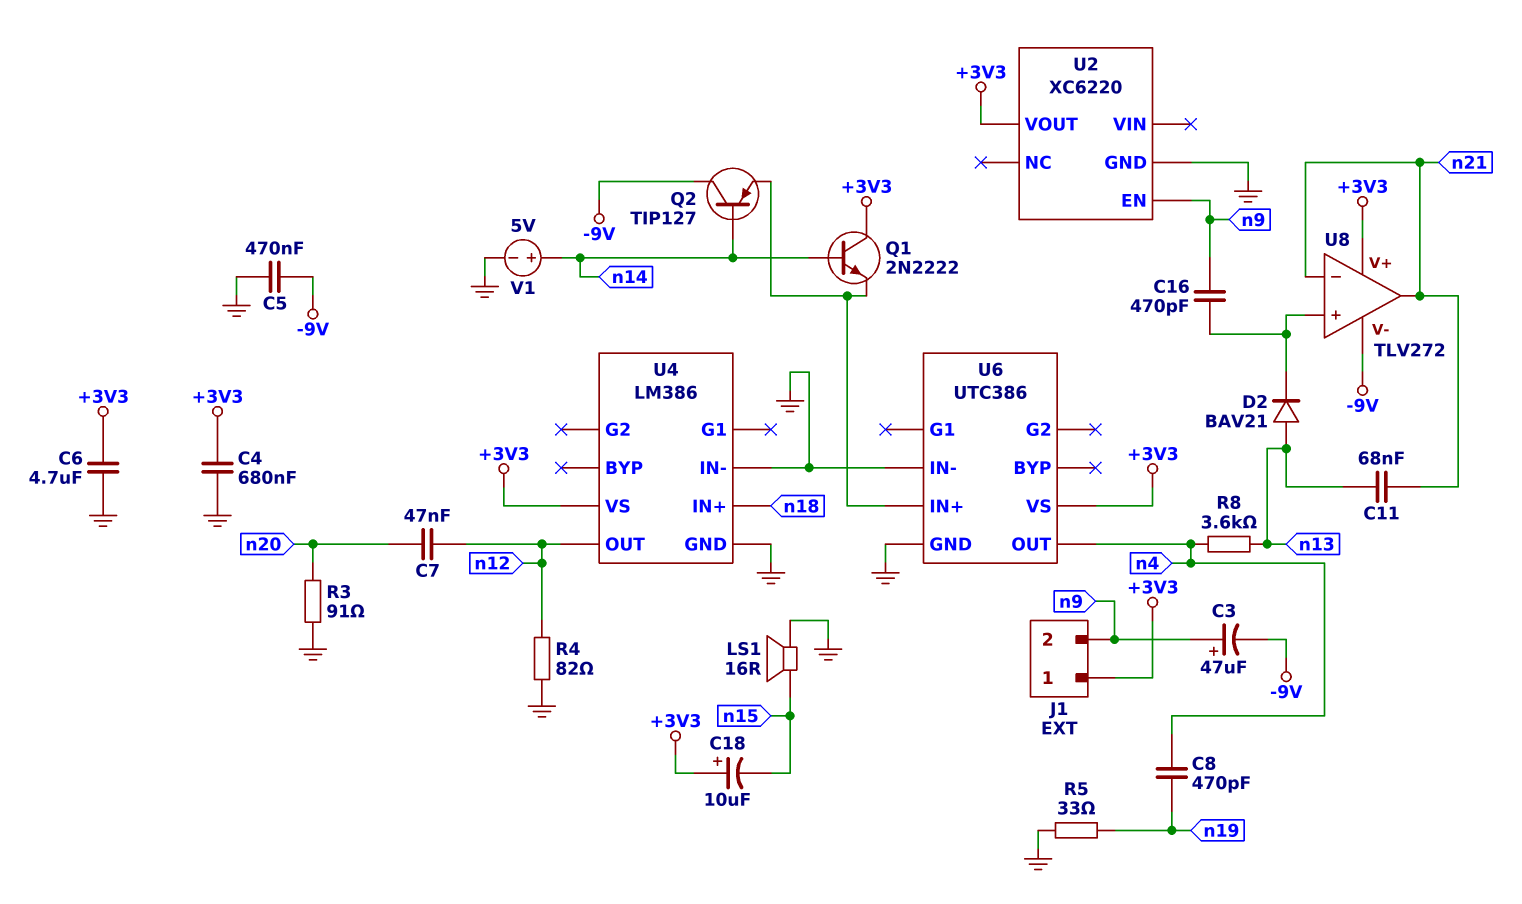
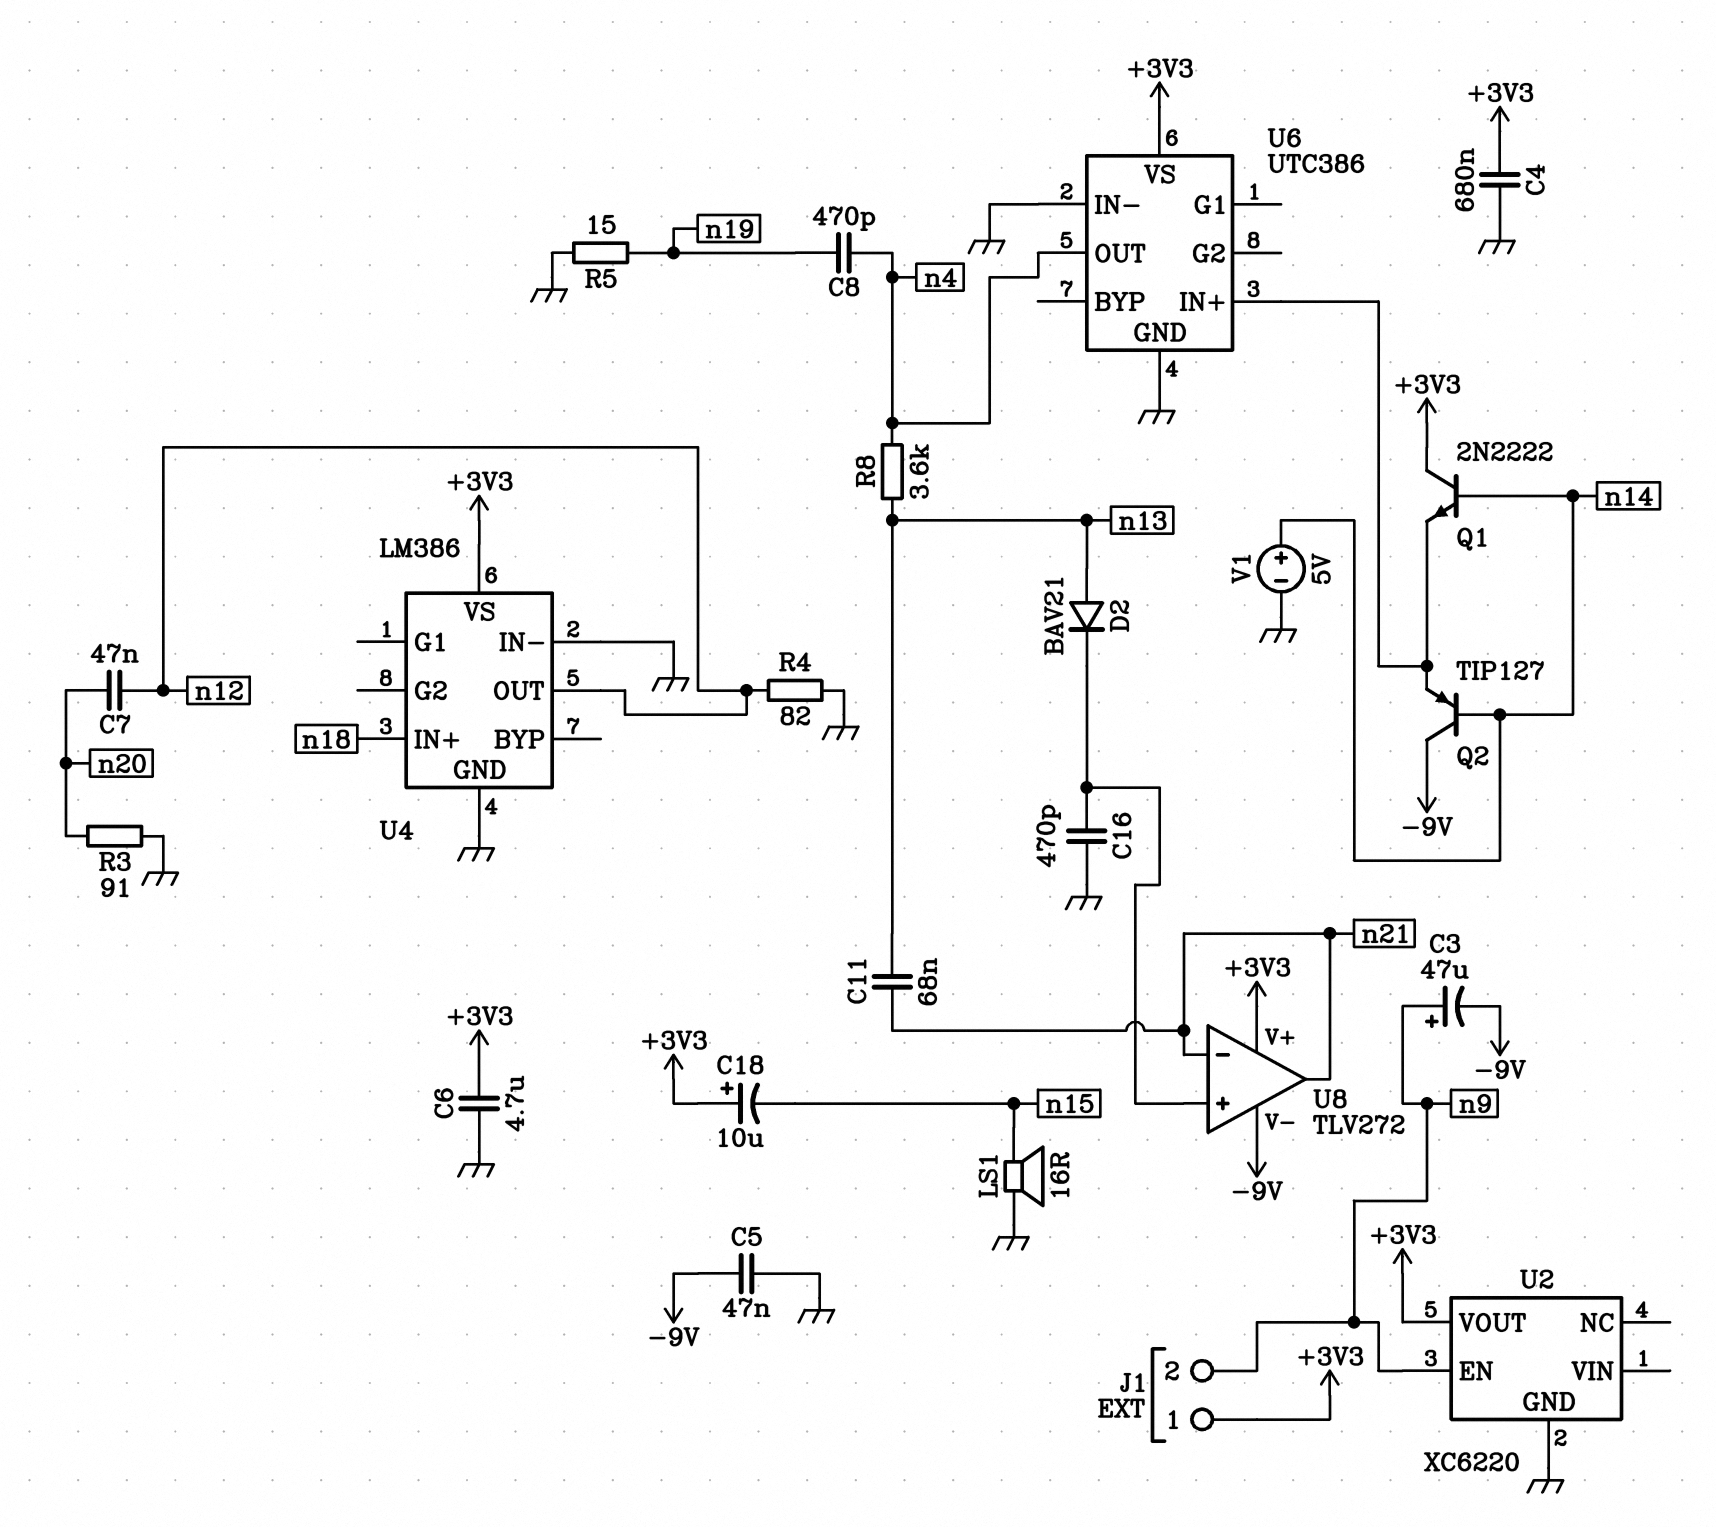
C5: 470nF (-9V, GND) -> 47nF (-9V, GND)
C16: 470pF (U8/in+, n9) -> 470pF (GND, U8/in+)
R5: 33 (GND, n19) -> 15 (GND, n19)

